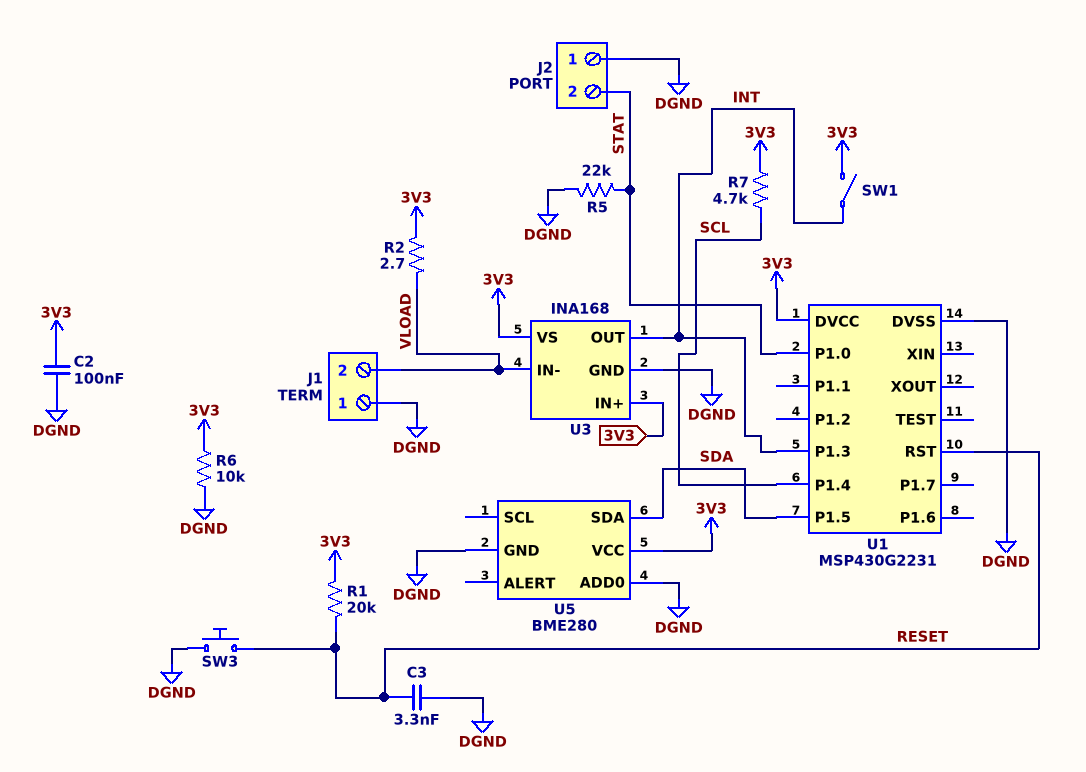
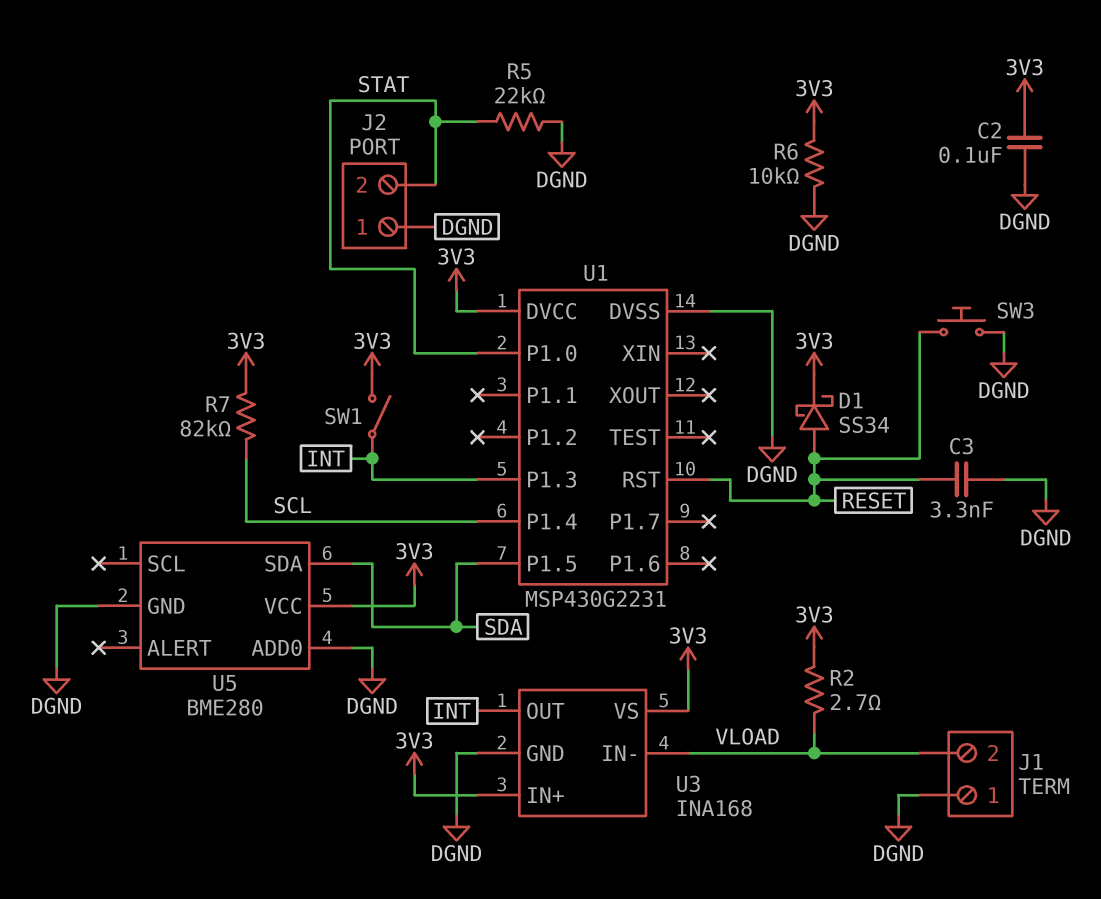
D1: none -> schottky SS34 (A RESET, K 3V3)
R1: 20k (3V3, RESET) -> none
R7: 4.7k (3V3, SCL) -> 82k (3V3, SCL)

